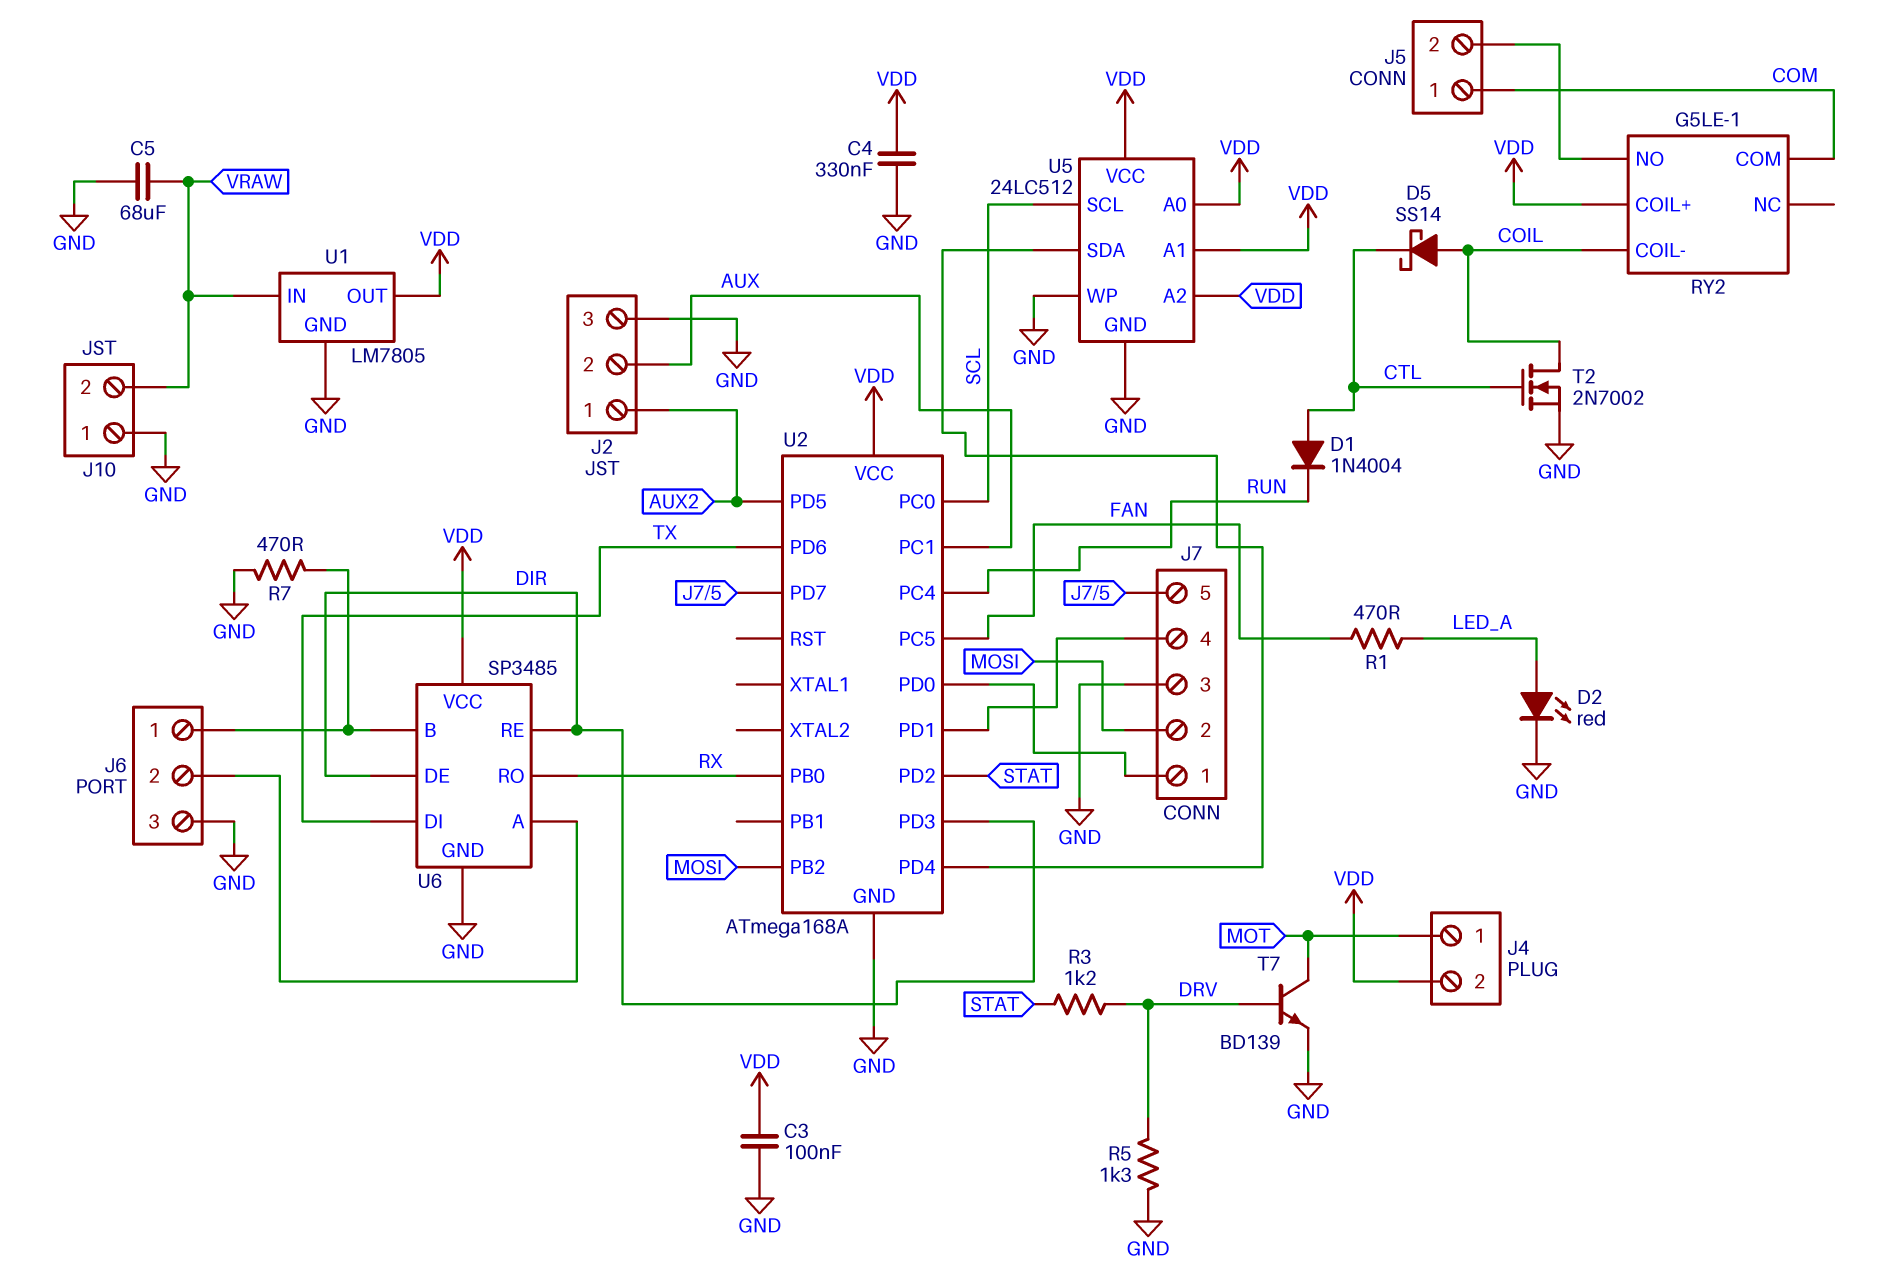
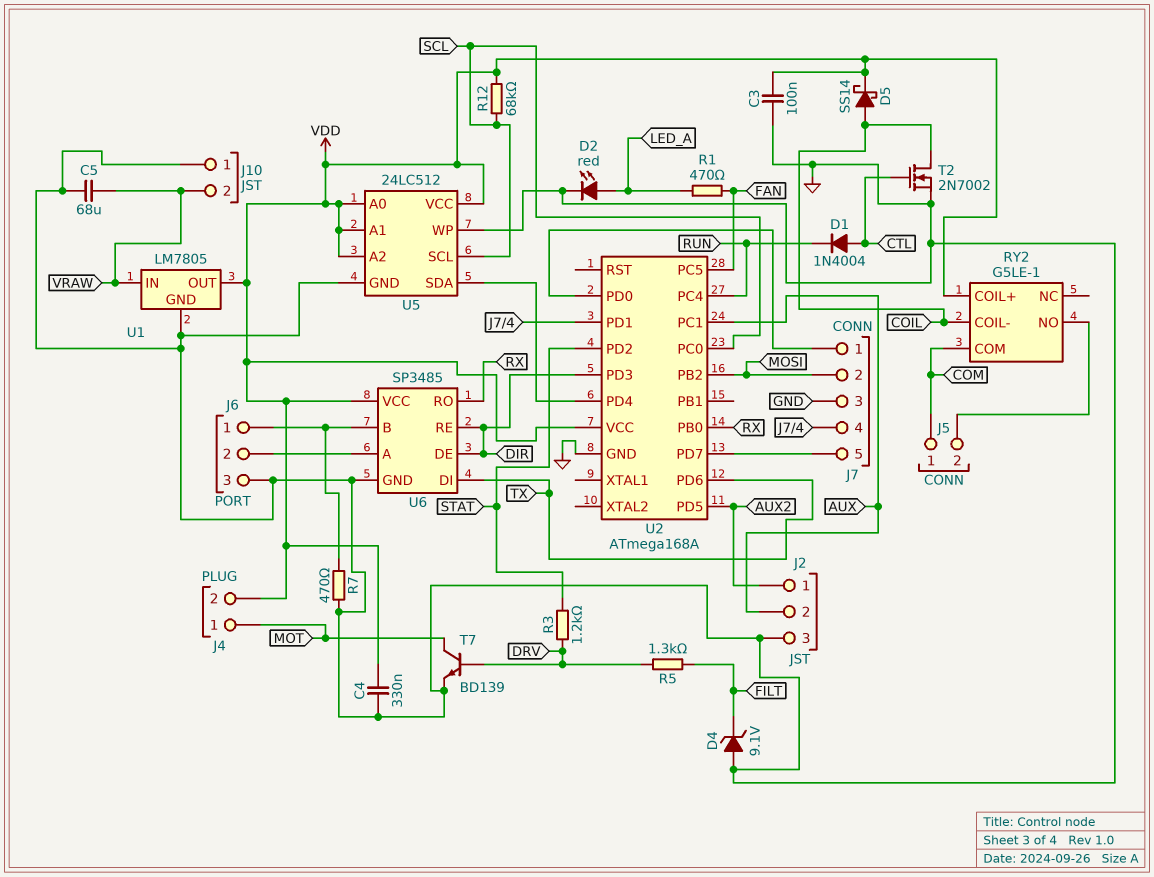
D4: none -> zener 9.1V (A GND, K FILT)
D5: schottky SS14 (A COIL, K CTL) -> schottky SS14 (A COIL, K VDD)
R5: 1.3k (DRV, GND) -> 1.3k (DRV, FILT)
R12: none -> 68k (SCL, VDD)

